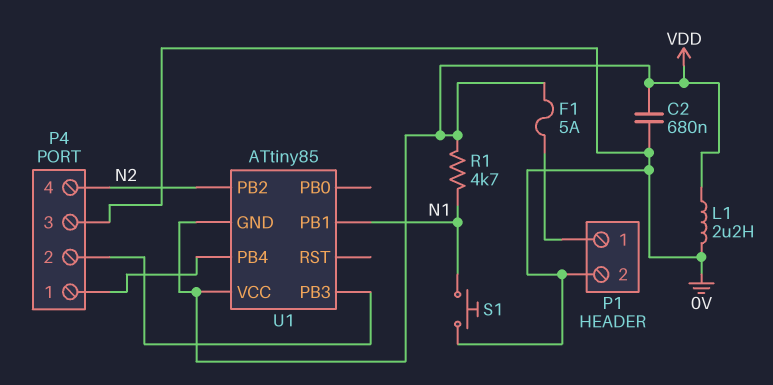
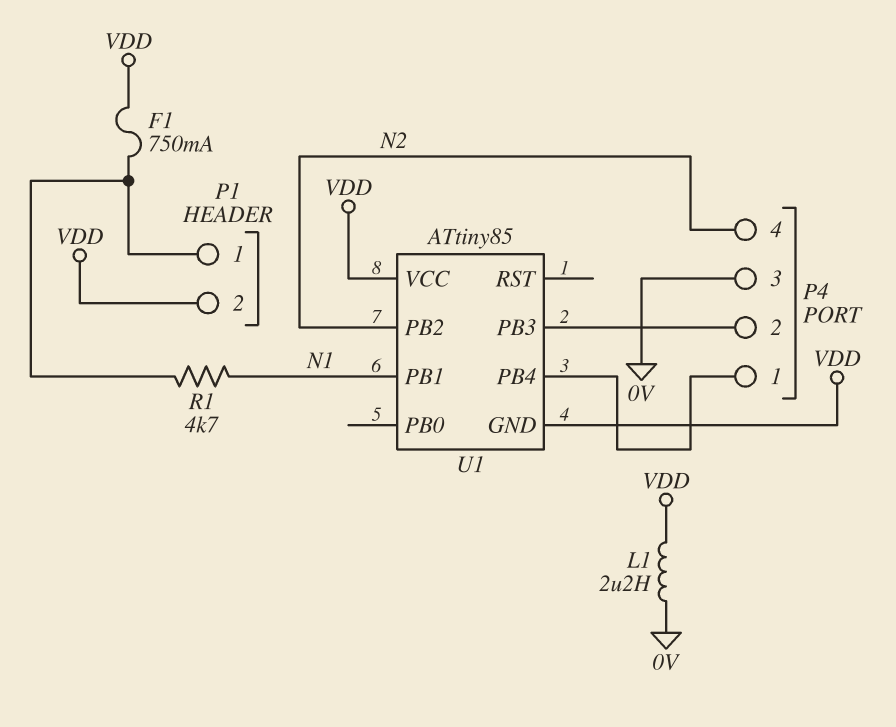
C2: 680nF (0V, VDD) -> none
F1: 5A (P1/1, VDD) -> 750mA (P1/1, VDD)
P1 pin 2: 0V -> VDD
R1: 4.7k (N1, VDD) -> 4.7k (N1, P1/1)
S1: button (0V, N1) -> none

